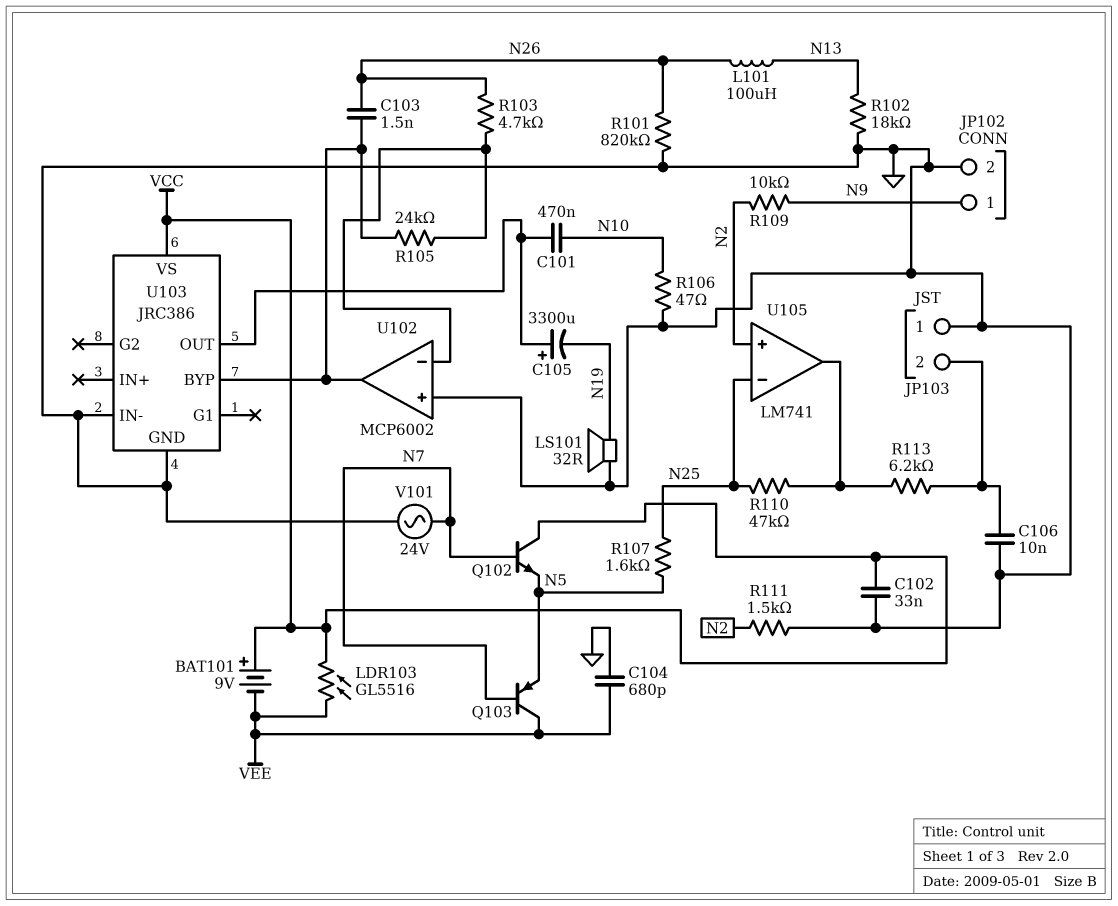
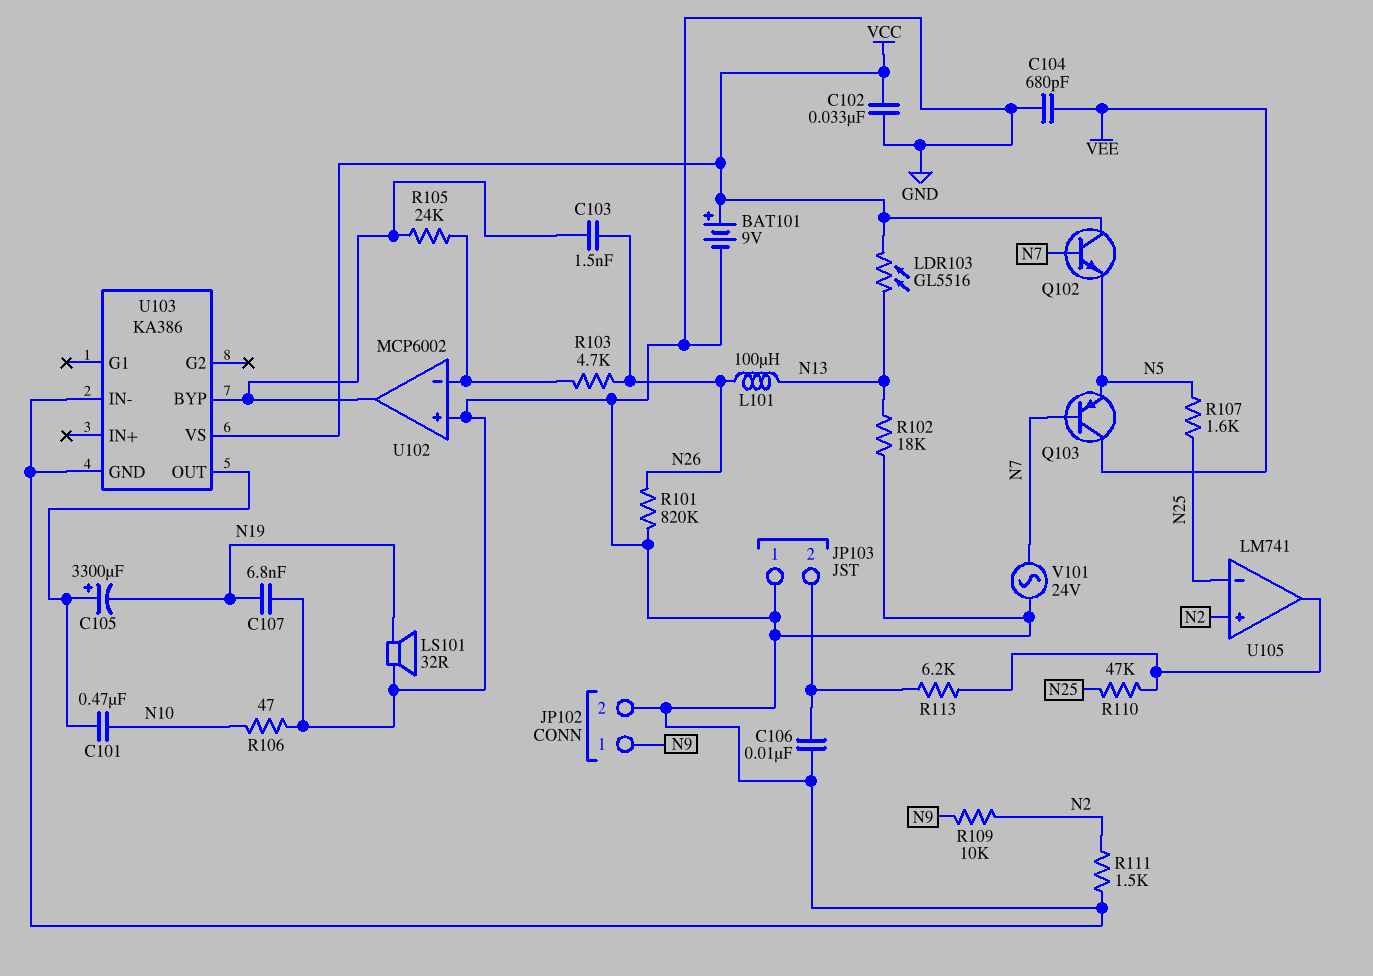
BAT101: 9V (plus VCC, minus VEE) -> 9V (plus VCC, minus GND)
C107: none -> 6.8nF (GND, N19)
LDR103: GL5516 (VCC, VEE) -> GL5516 (N13, VCC)
U103: JRC386 -> KA386

